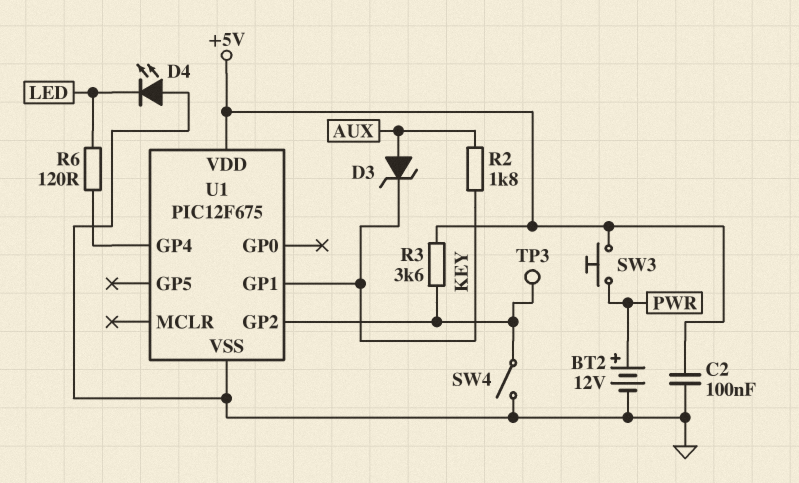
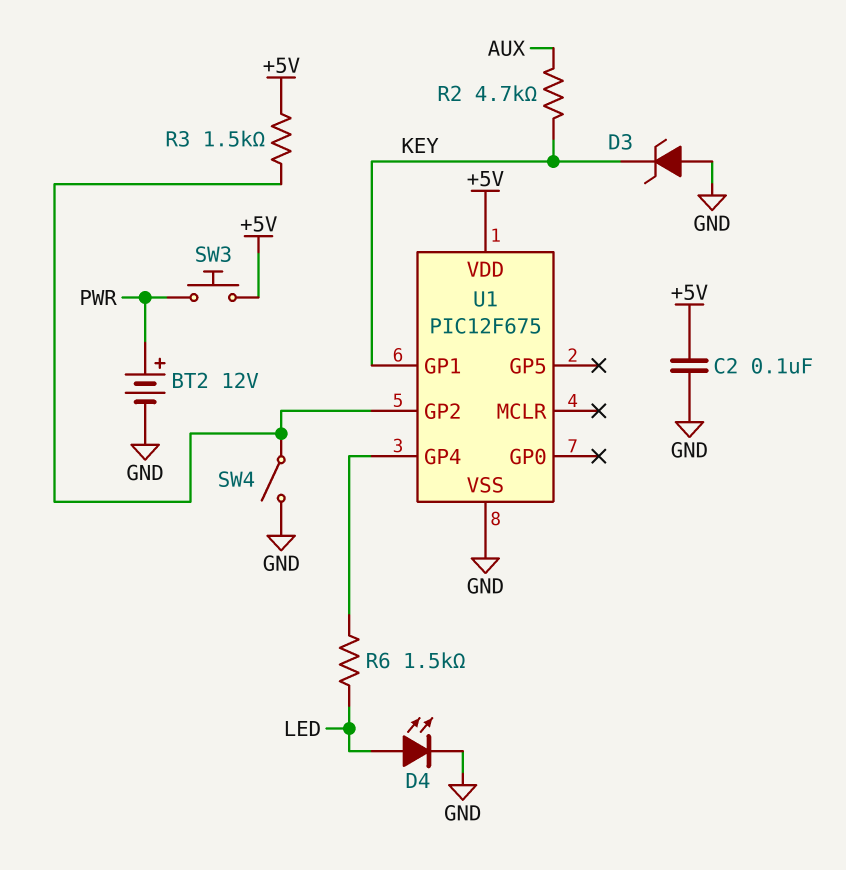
D3: zener (A AUX, K KEY) -> zener (A GND, K KEY)
D4: LED (A GND, K LED) -> LED (A LED, K GND)
R2: 1.8k (AUX, KEY) -> 4.7k (AUX, KEY)
R3: 3.6k (+5V, U1/GP2) -> 1.5k (+5V, U1/GP2)
R6: 120 (LED, U1/GP4) -> 1.5k (LED, U1/GP4)
TP3: test point (U1/GP2) -> none

